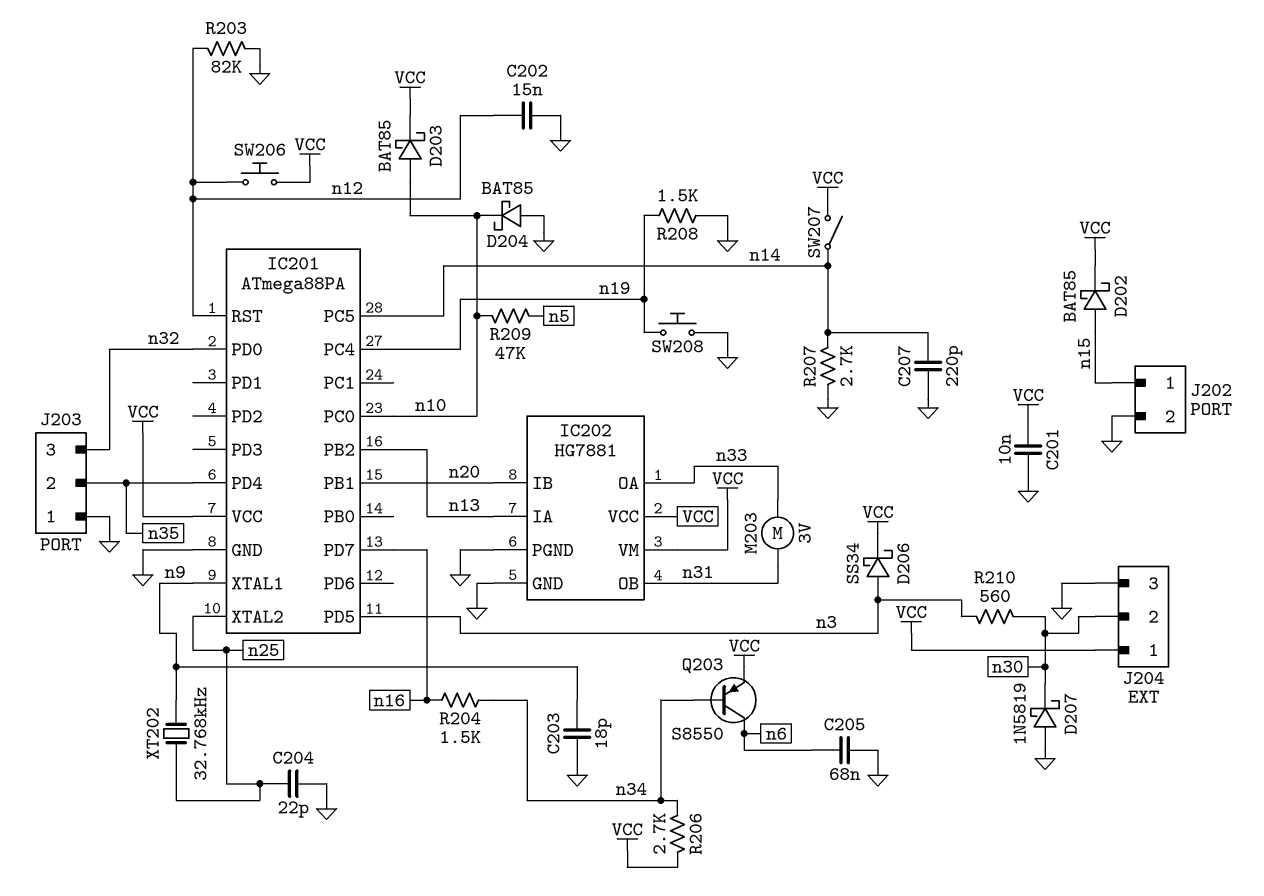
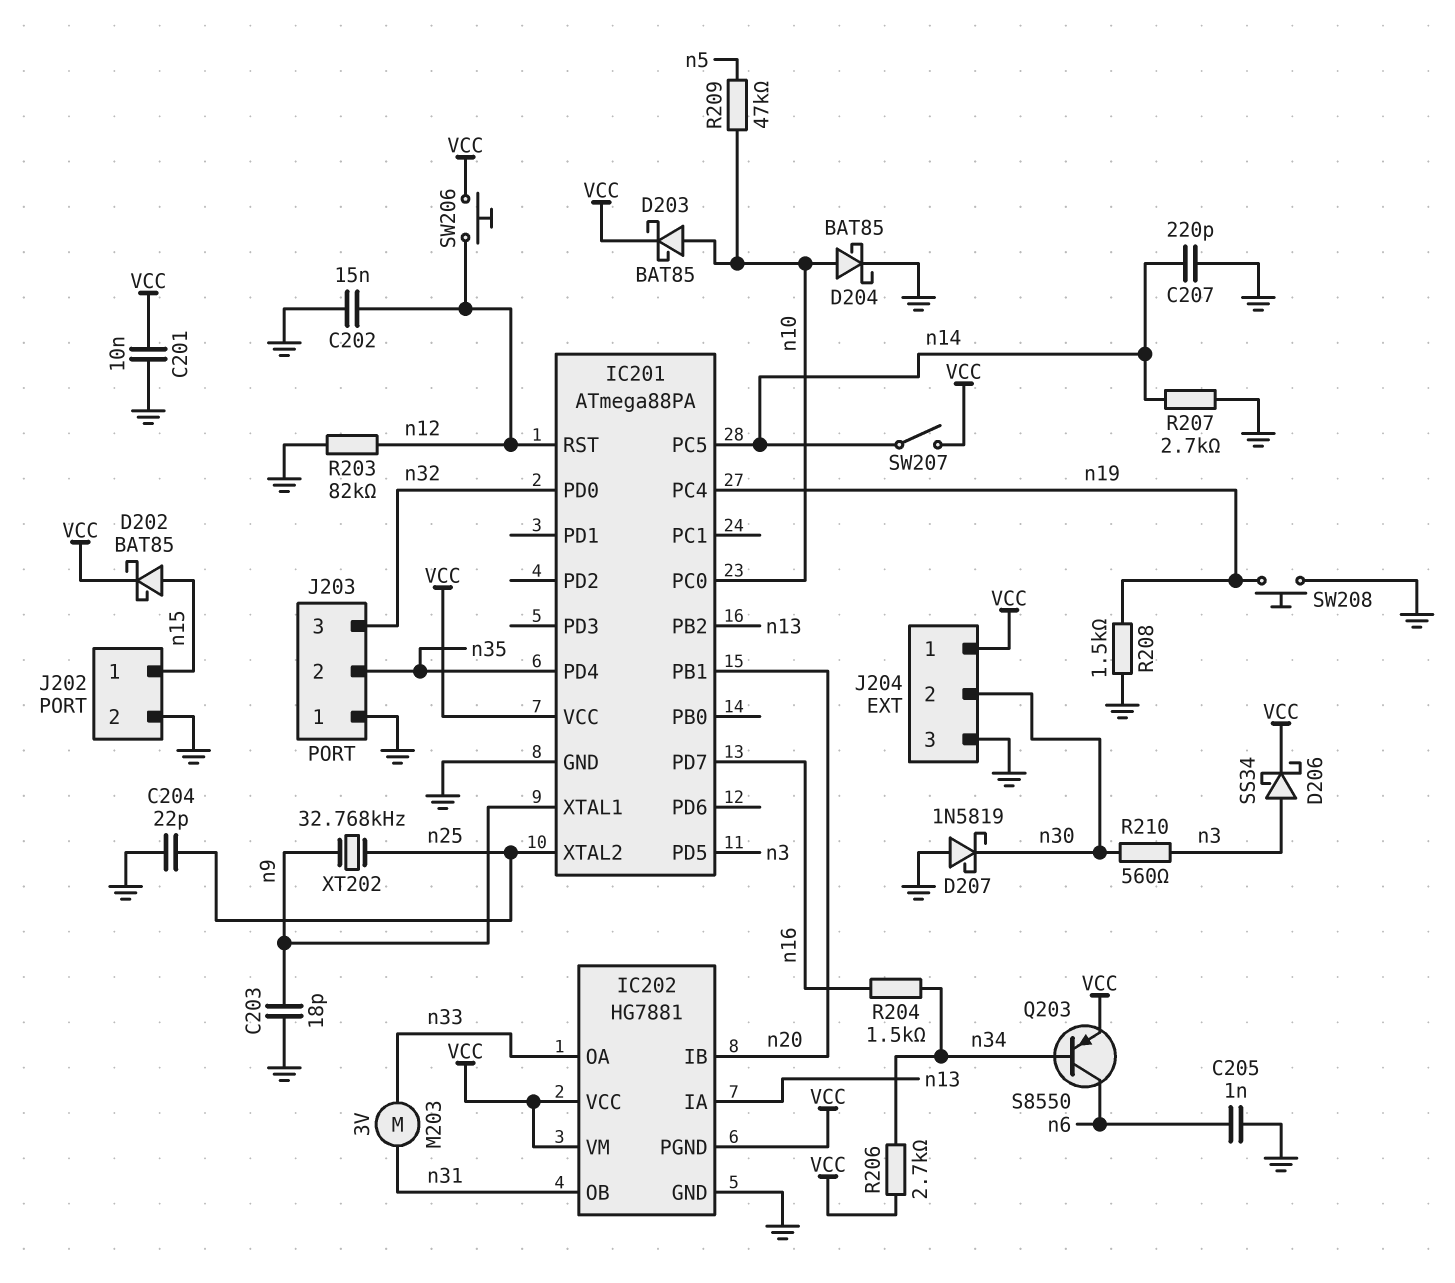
C205: 68nF (GND, n6) -> 1nF (GND, n6)
D204: schottky BAT85 (A GND, K n10) -> schottky BAT85 (A n10, K GND)
IC202 pin PGND: GND -> VCC

